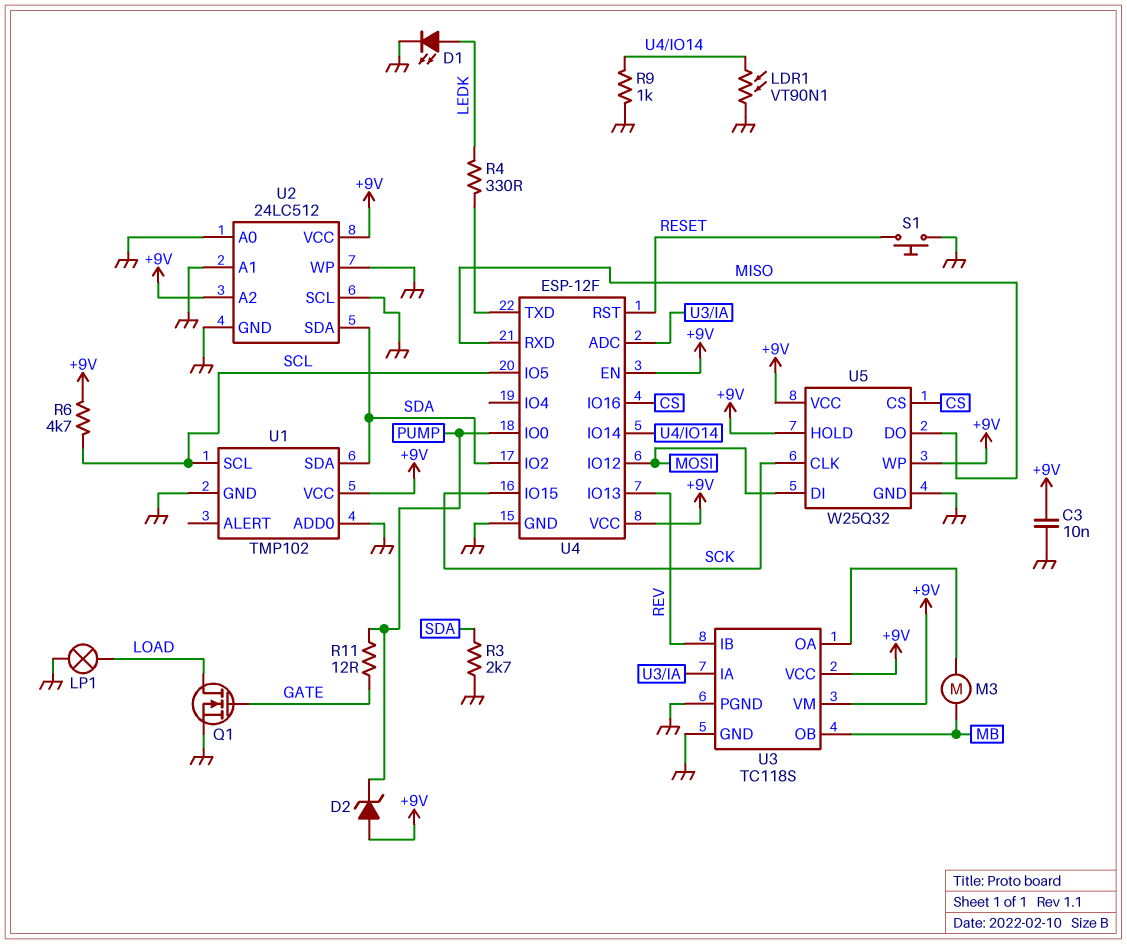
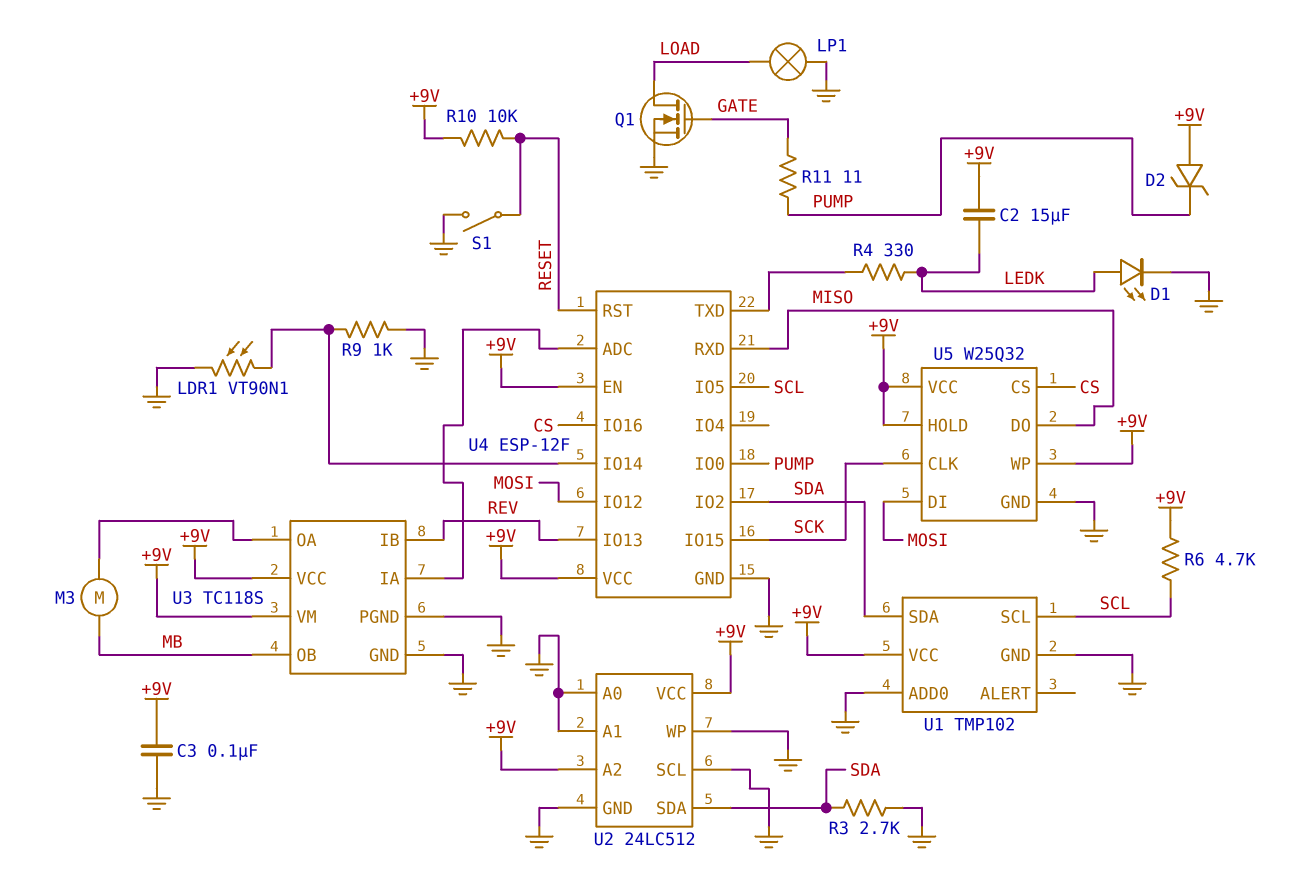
C2: none -> 15uF (+9V, LEDK)
C3: 10nF (+9V, GND) -> 100nF (+9V, GND)
R10: none -> 10k (+9V, RESET)
R11: 12 (GATE, PUMP) -> 11 (GATE, PUMP)
S1: button (GND, RESET) -> switch (GND, RESET)

